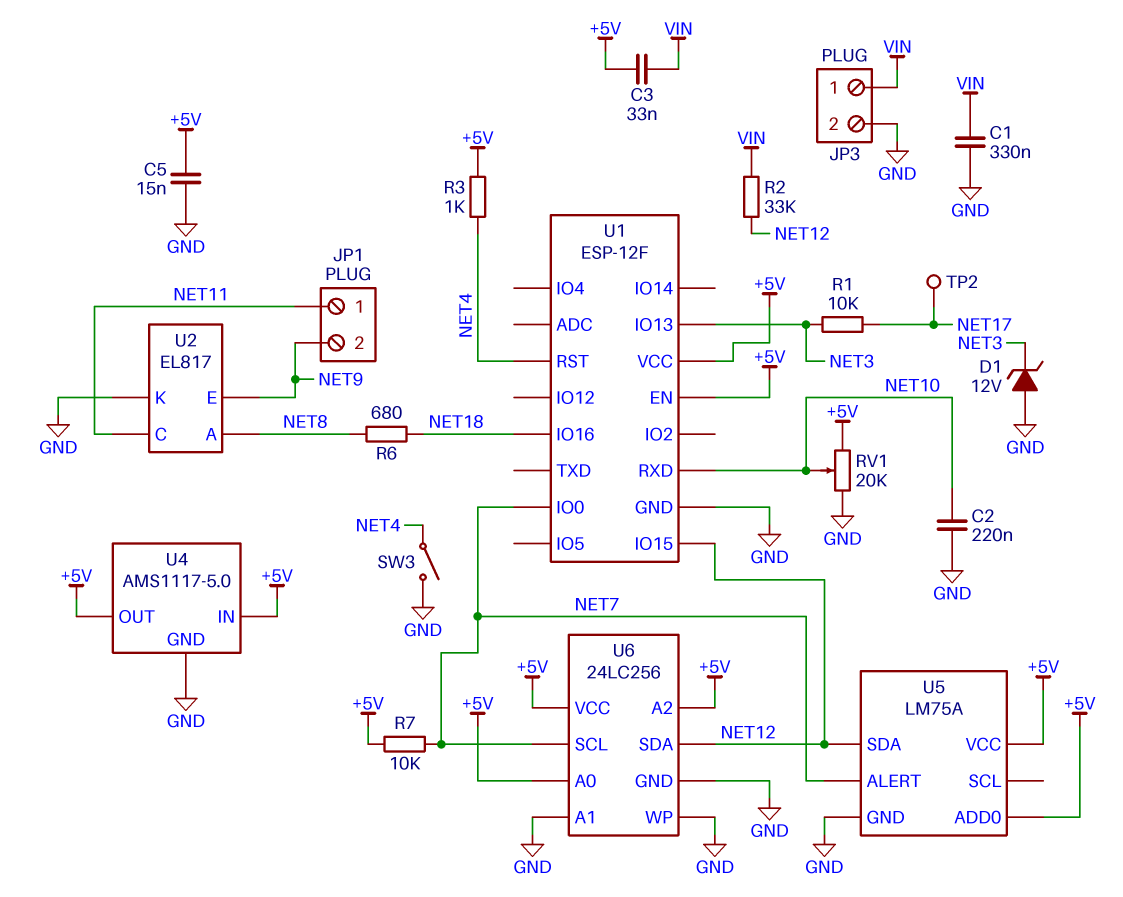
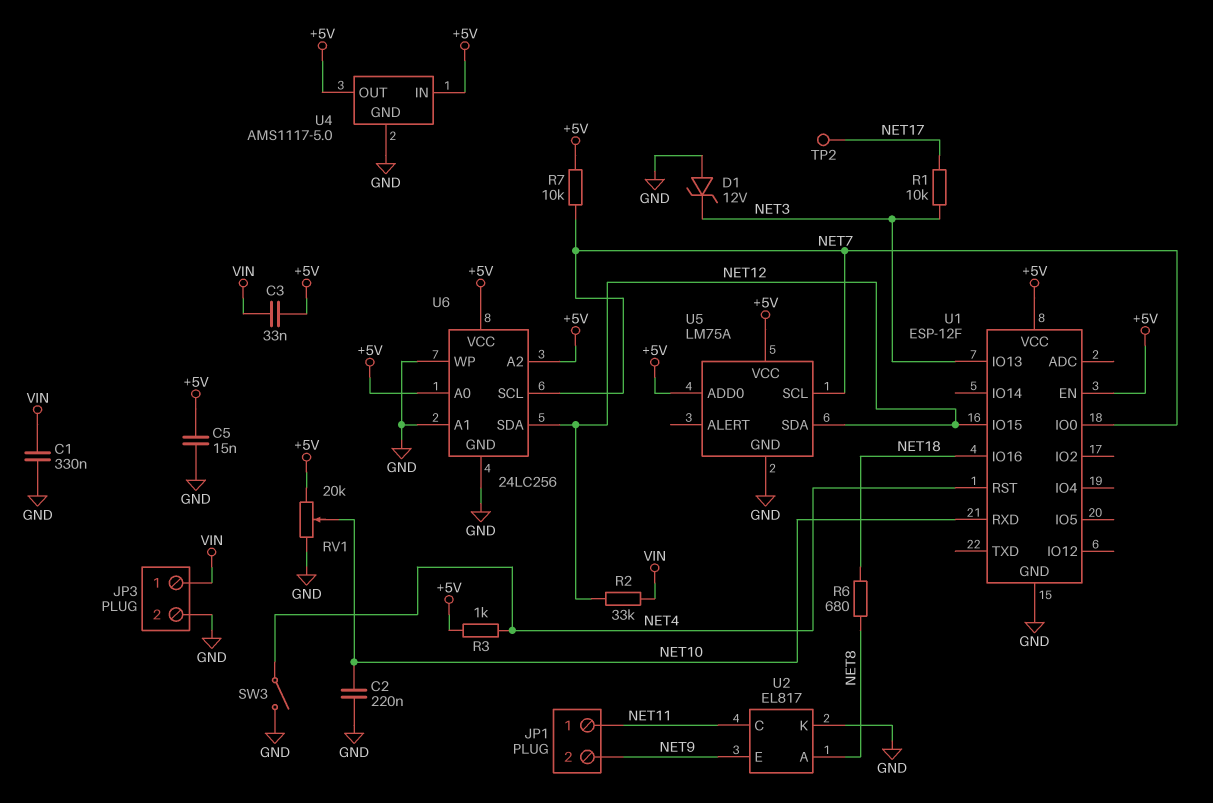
U5 pin ALERT: NET7 -> none
U5 pin SCL: none -> NET7

